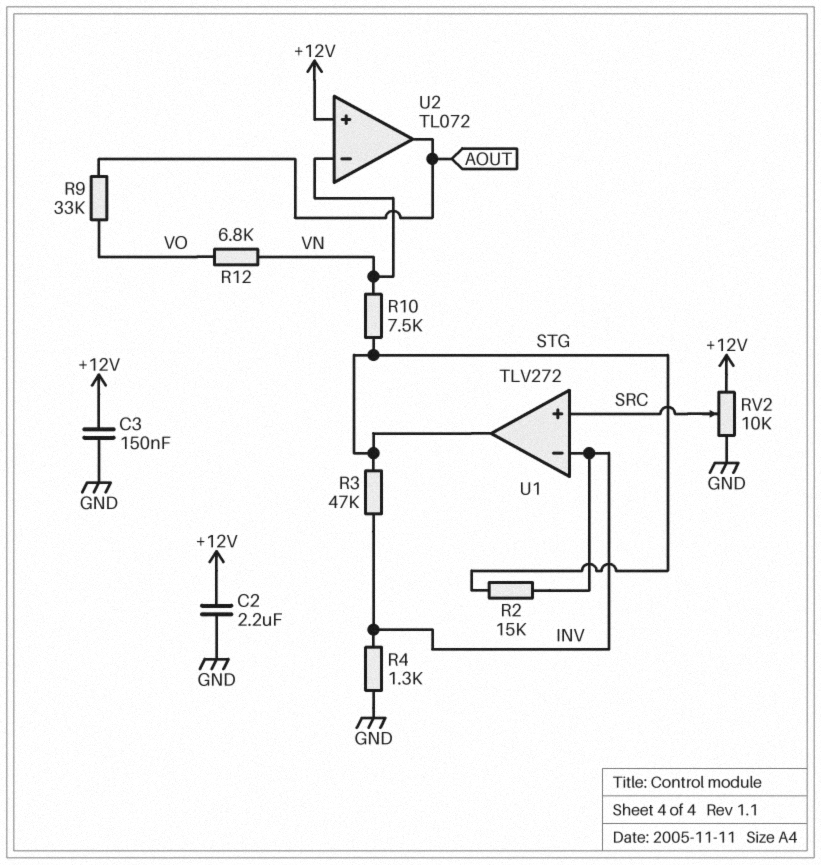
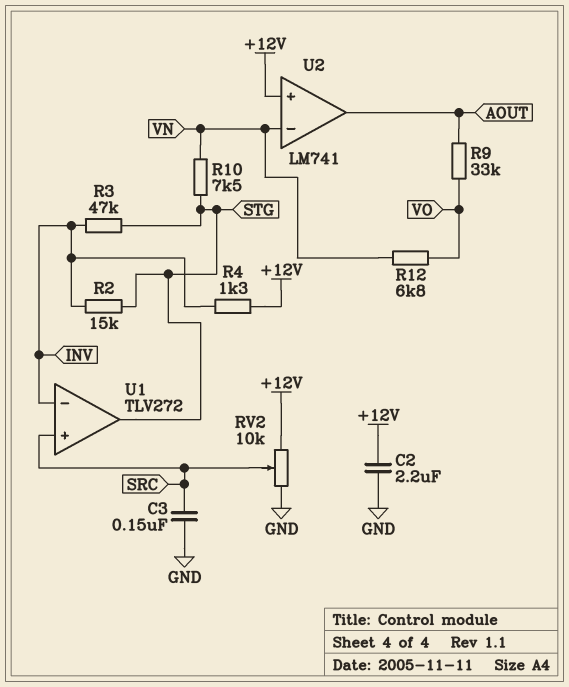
C3: 150nF (+12V, GND) -> 150nF (GND, SRC)
R4: 1.3k (GND, INV) -> 1.3k (+12V, INV)
U2: TL072 -> LM741

